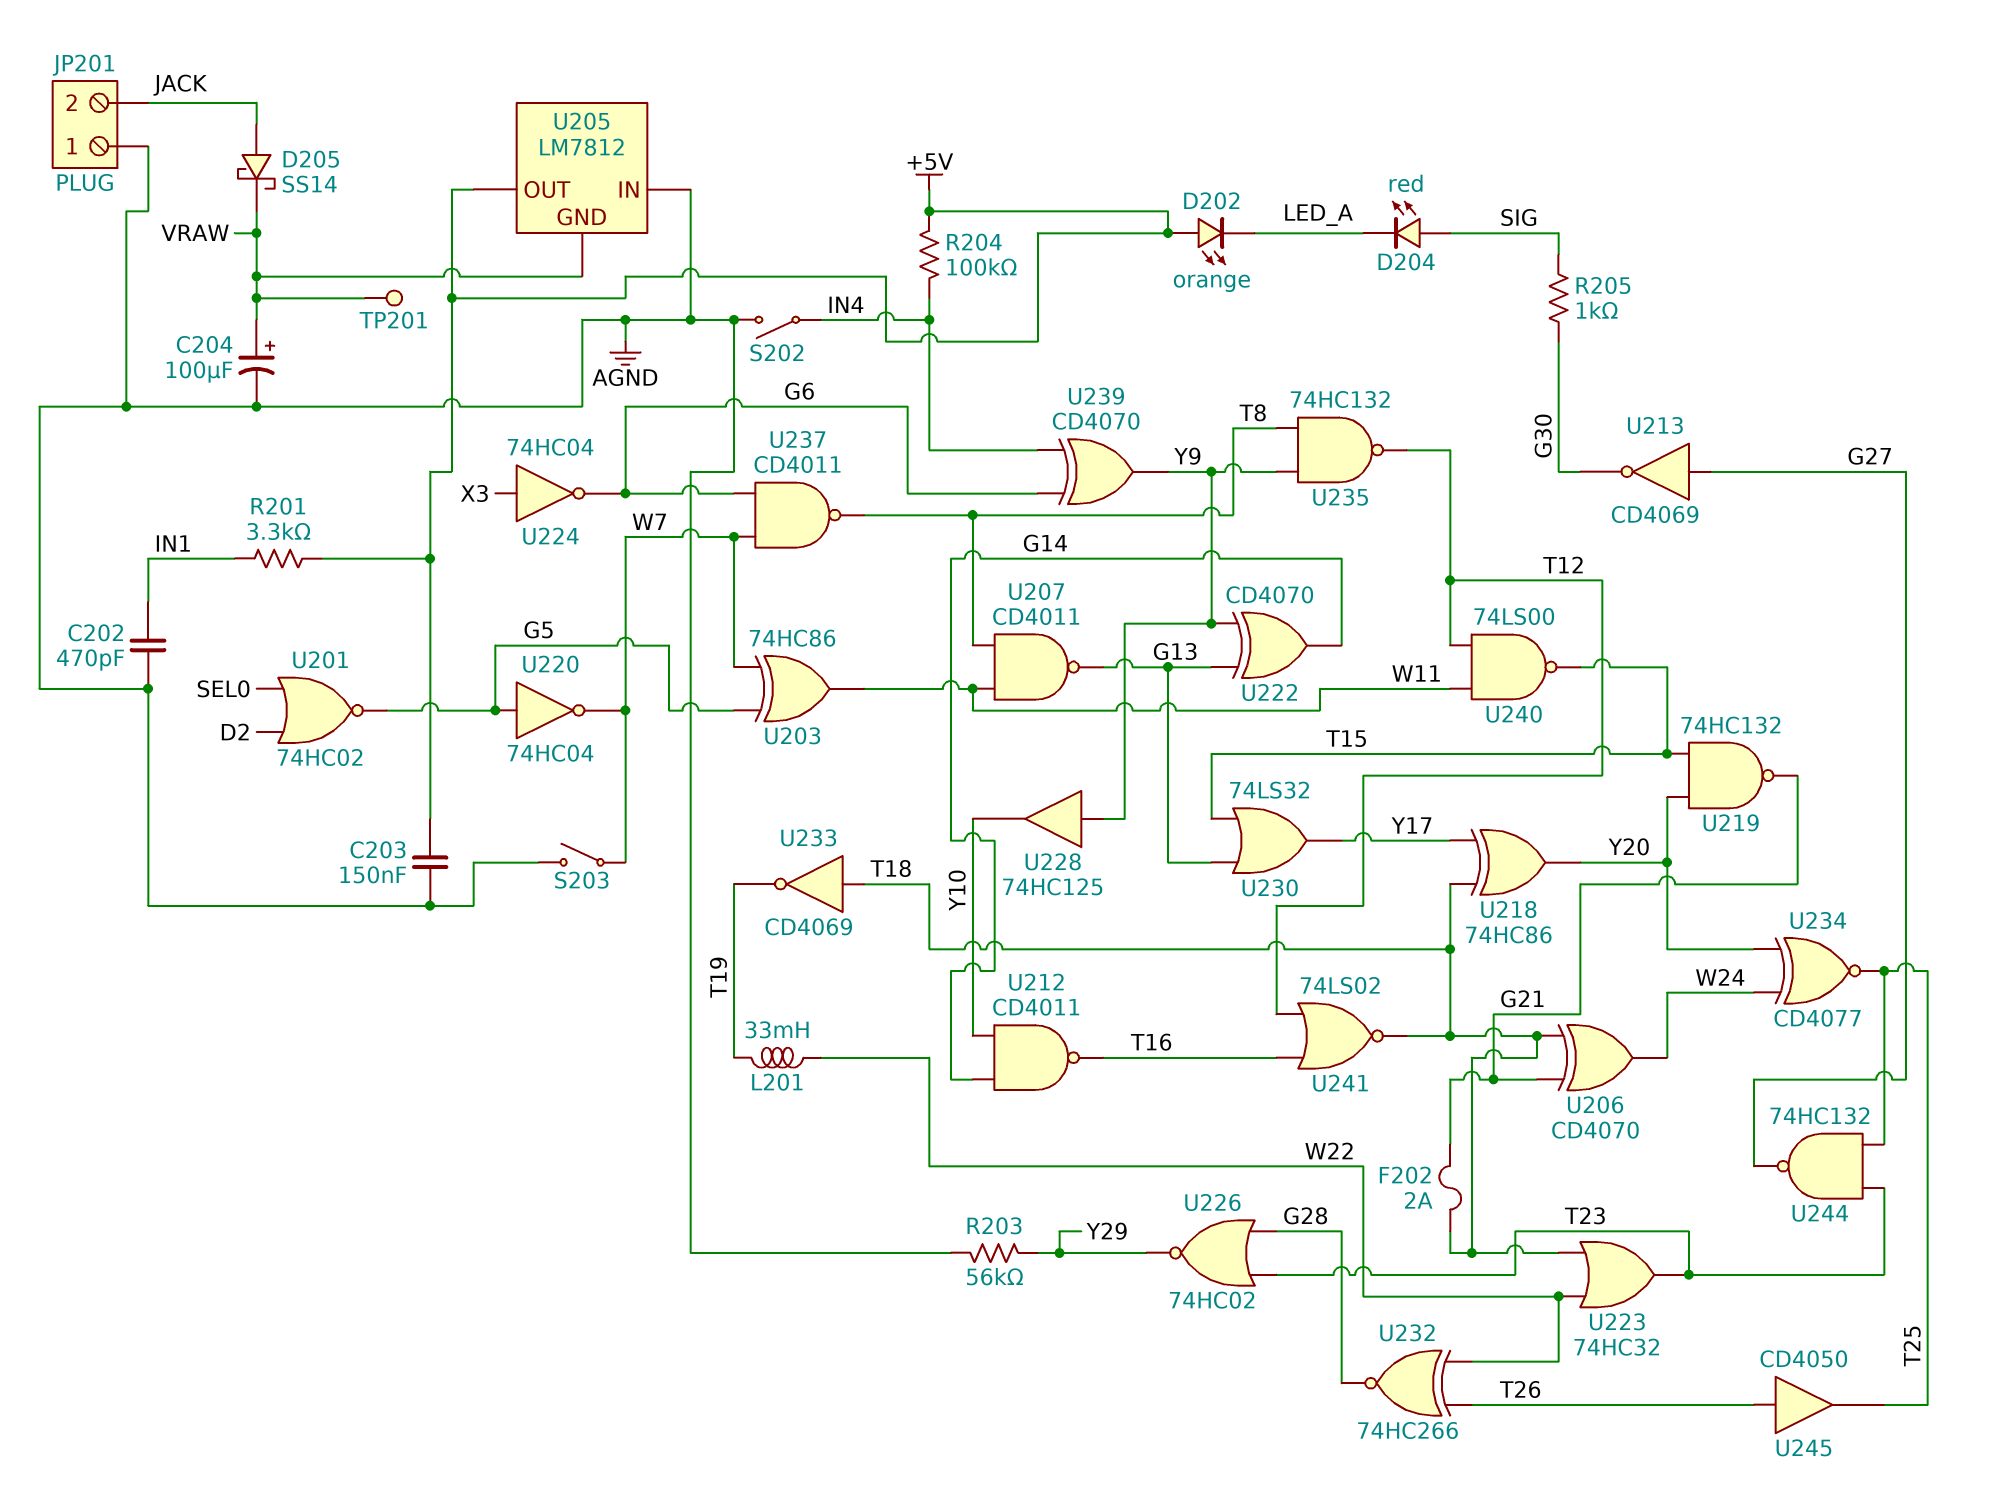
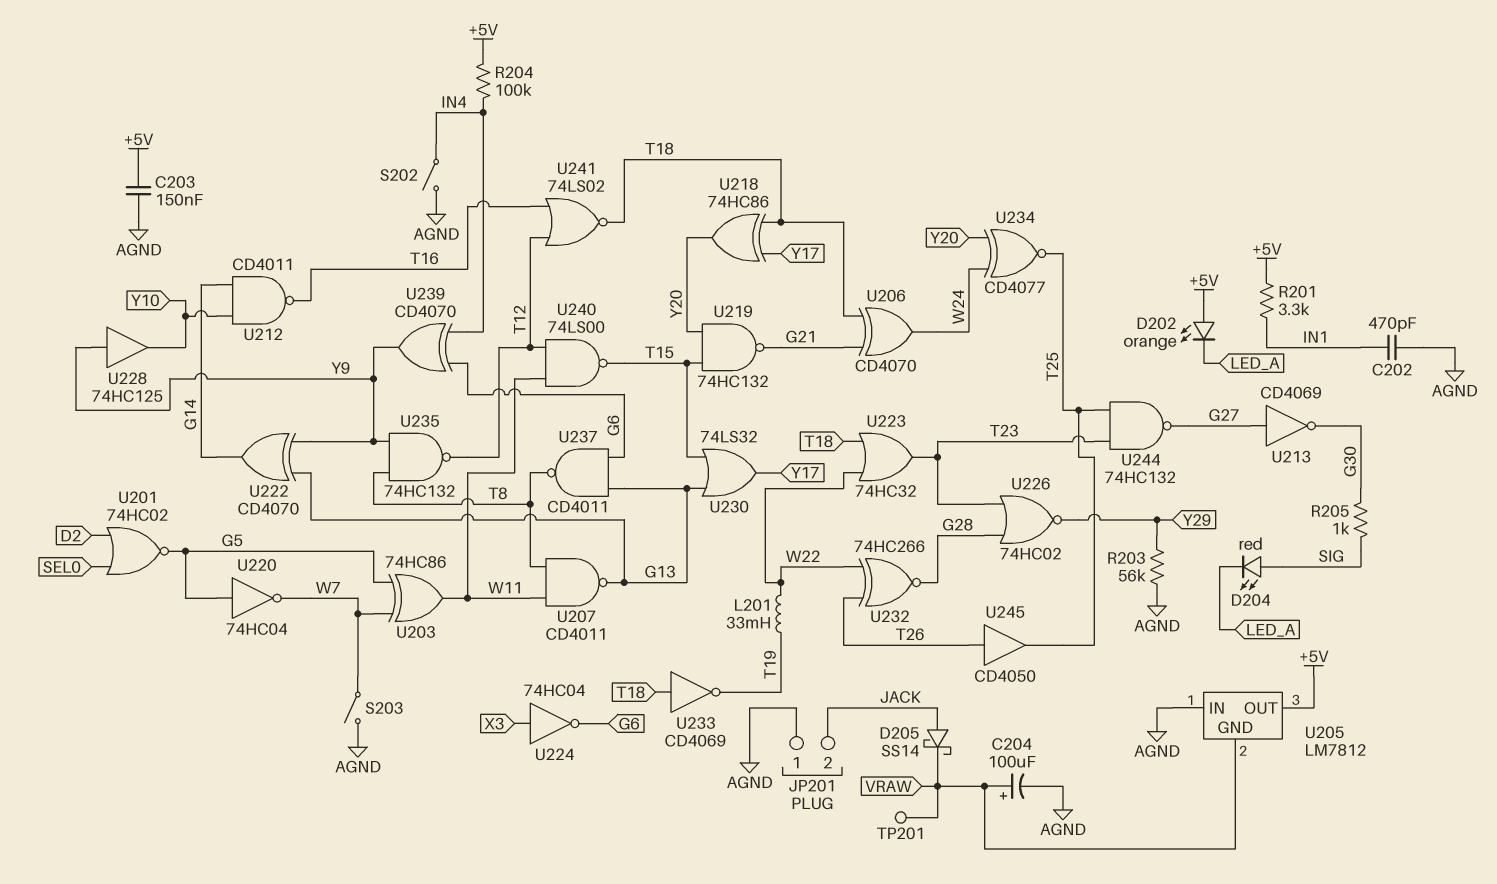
F202: 2A (G21, T18) -> none
U237: NAND CD4011 (in G6, in W7, out T8) -> NAND CD4011 (in G6, in G13, out T8)

